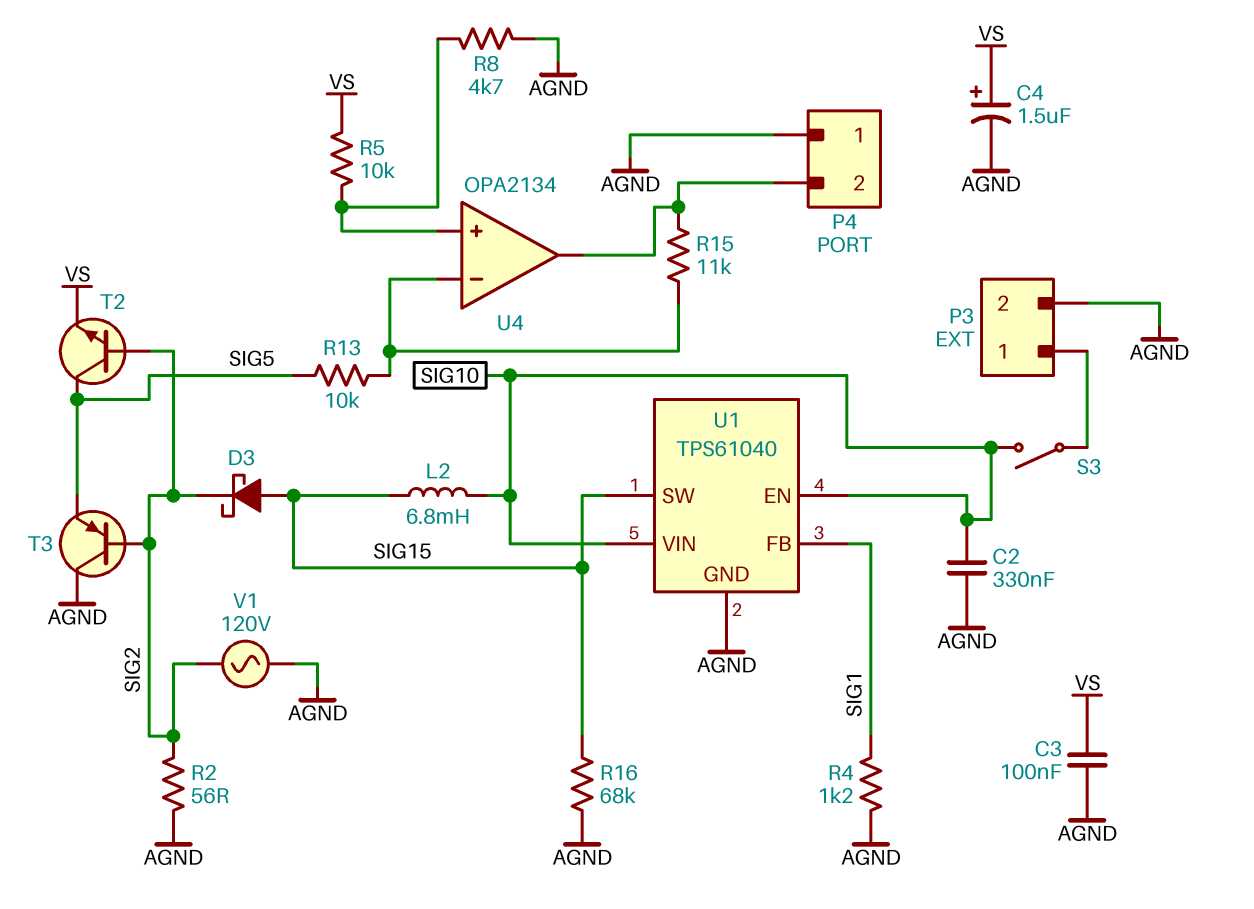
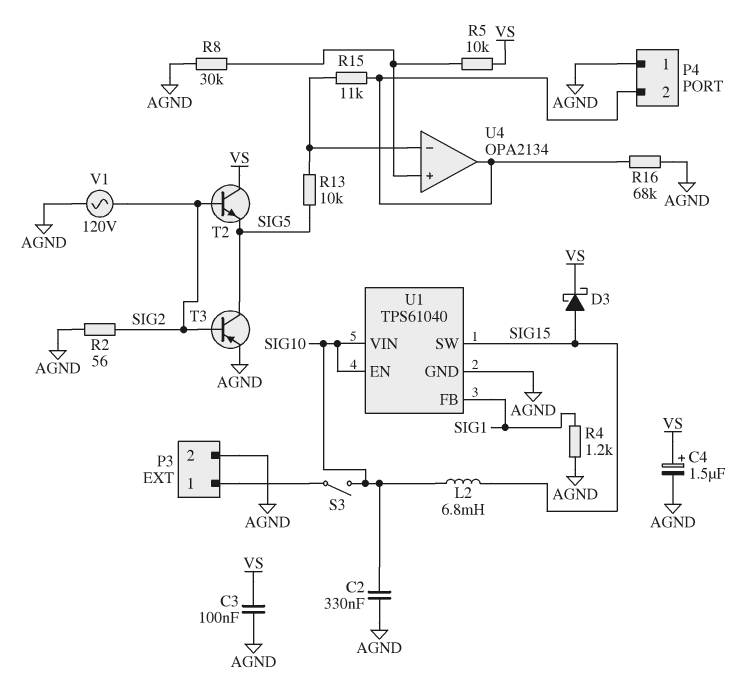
D3: schottky (A SIG15, K SIG2) -> schottky (A SIG15, K VS)
R8: 4.7k (AGND, U4/in+) -> 30k (AGND, U4/in+)
R16: 68k (AGND, SIG15) -> 68k (AGND, P4/2)
T2: NPN (B SIG2, C SIG5, E VS) -> NPN (B SIG2, C VS, E SIG5)
T3: PNP (B SIG2, C AGND, E SIG5) -> PNP (B SIG2, C SIG5, E AGND)

